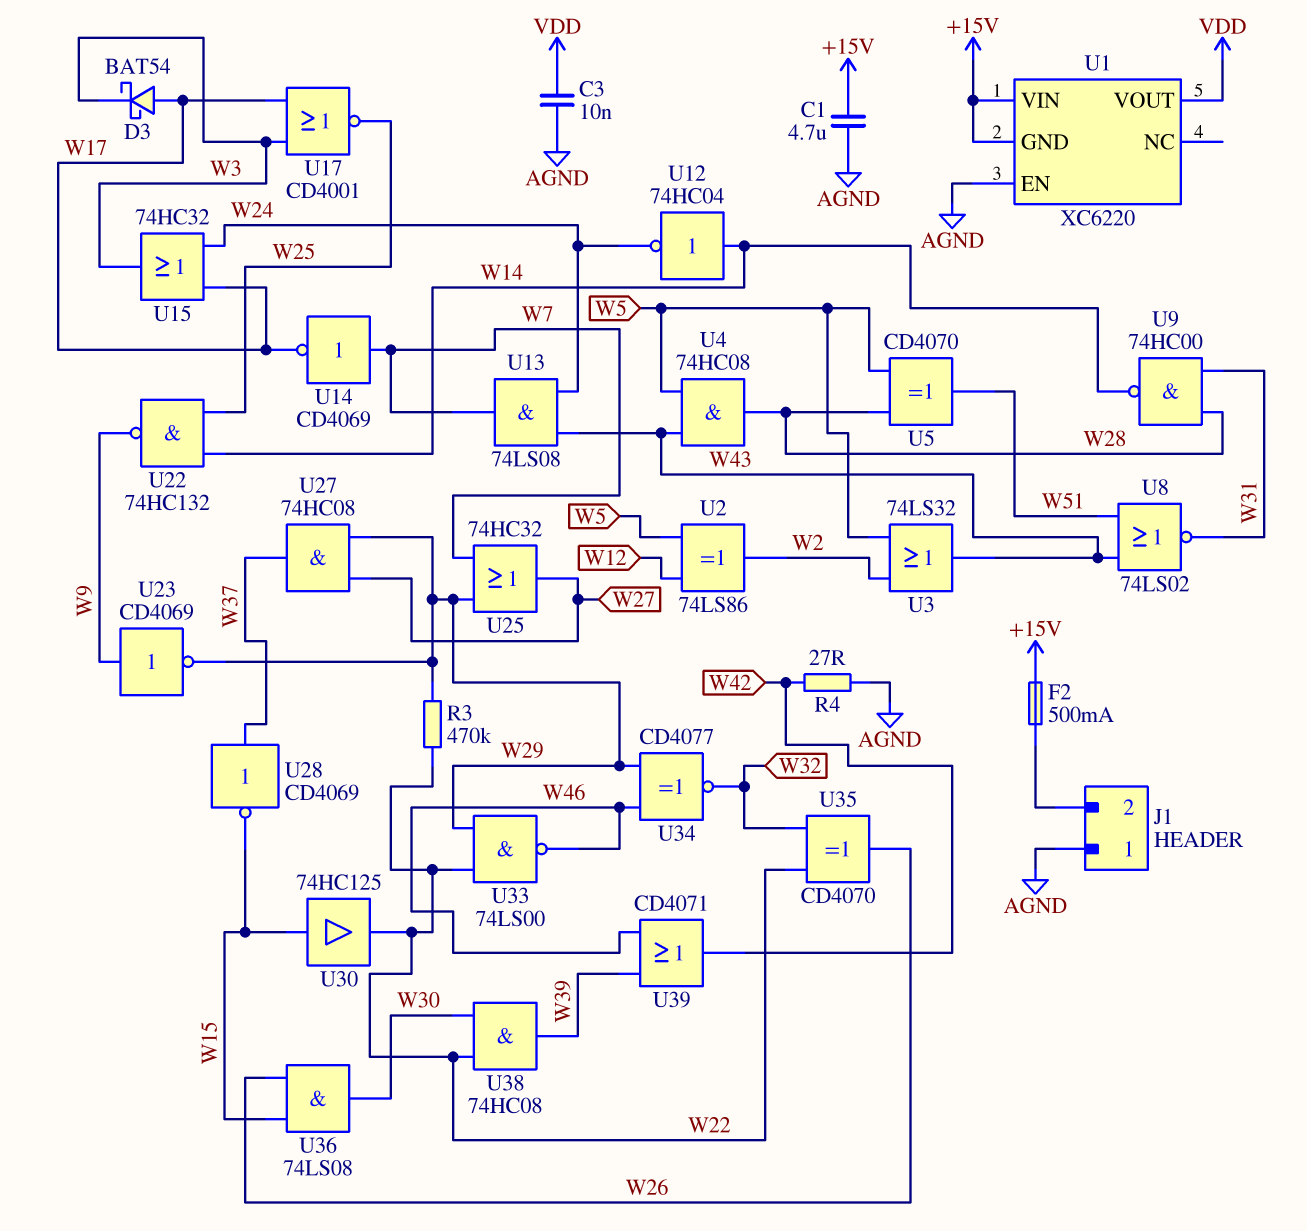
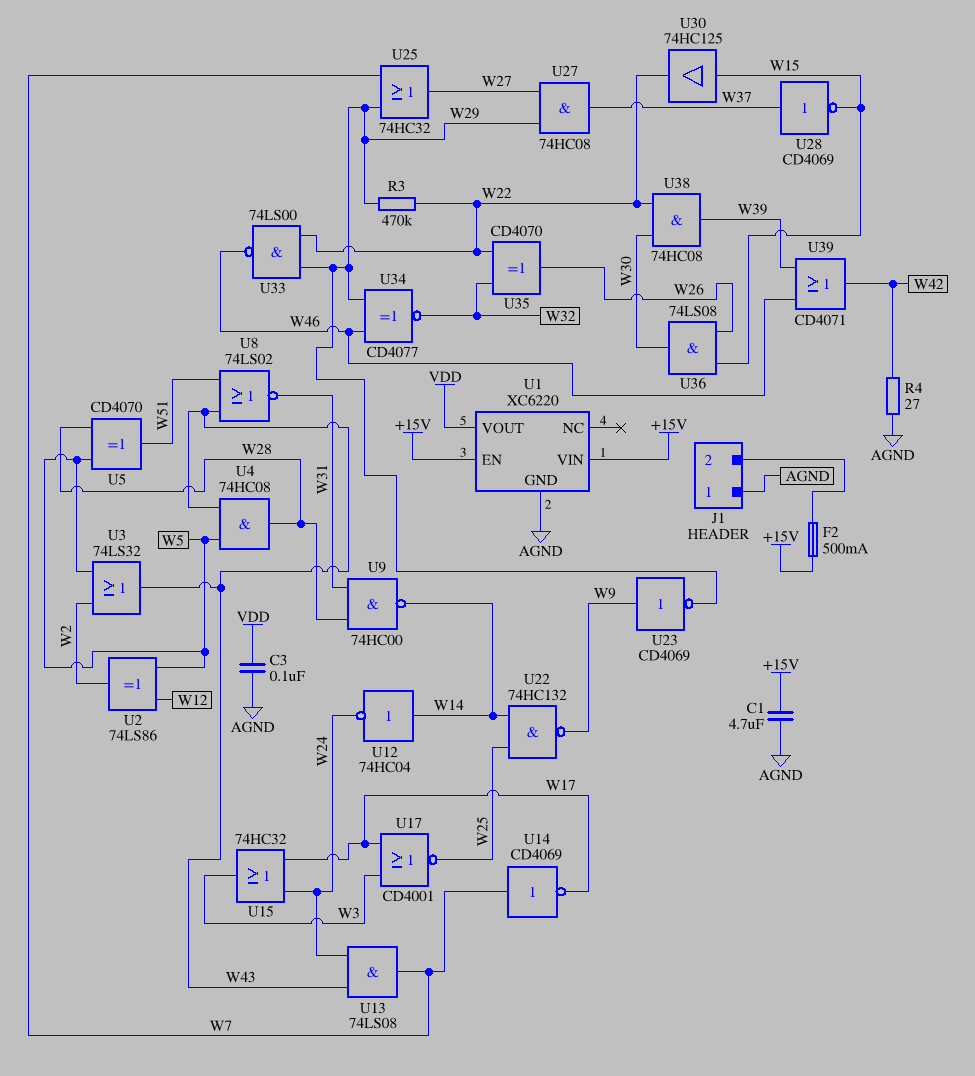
C3: 10nF (AGND, VDD) -> 100nF (AGND, VDD)
D3: schottky BAT54 (A W17, K W3) -> none
U1 pin EN: AGND -> +15V
U1 pin GND: +15V -> AGND

